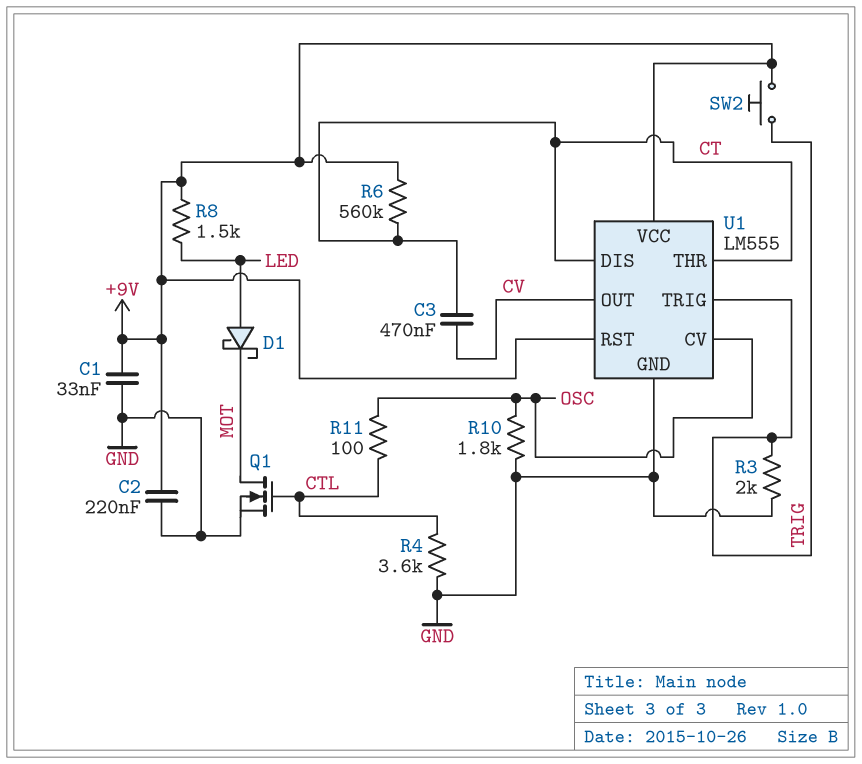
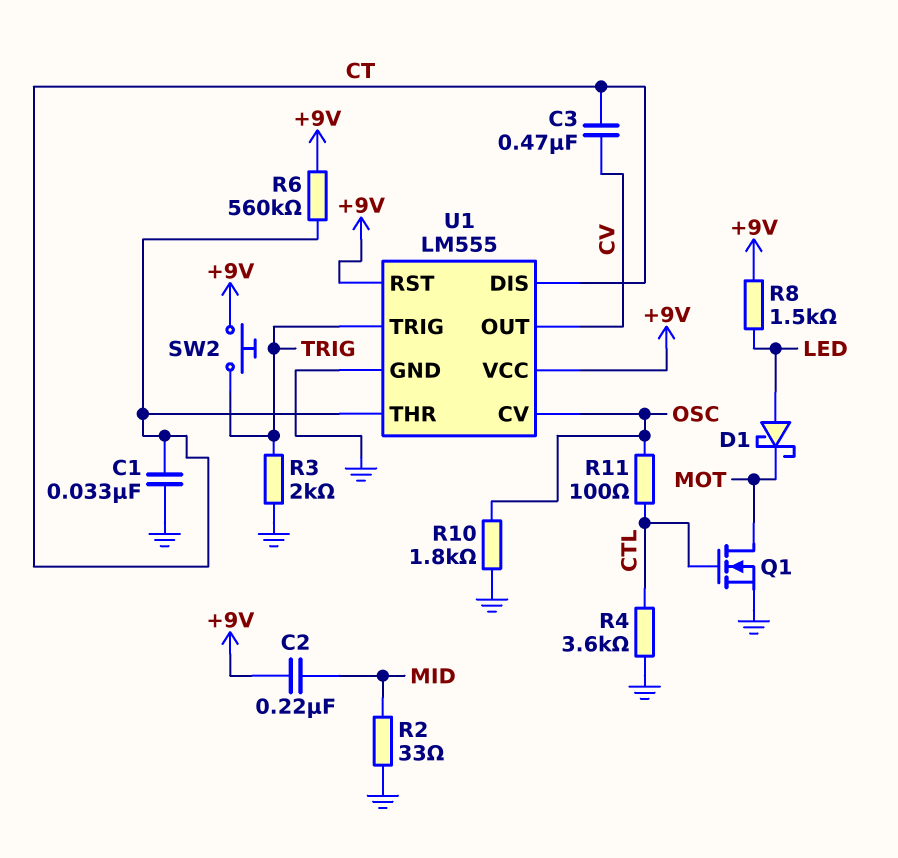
C1: 33nF (+9V, GND) -> 33nF (CT, GND)
C2: 220nF (+9V, GND) -> 220nF (+9V, MID)
R2: none -> 33 (GND, MID)

